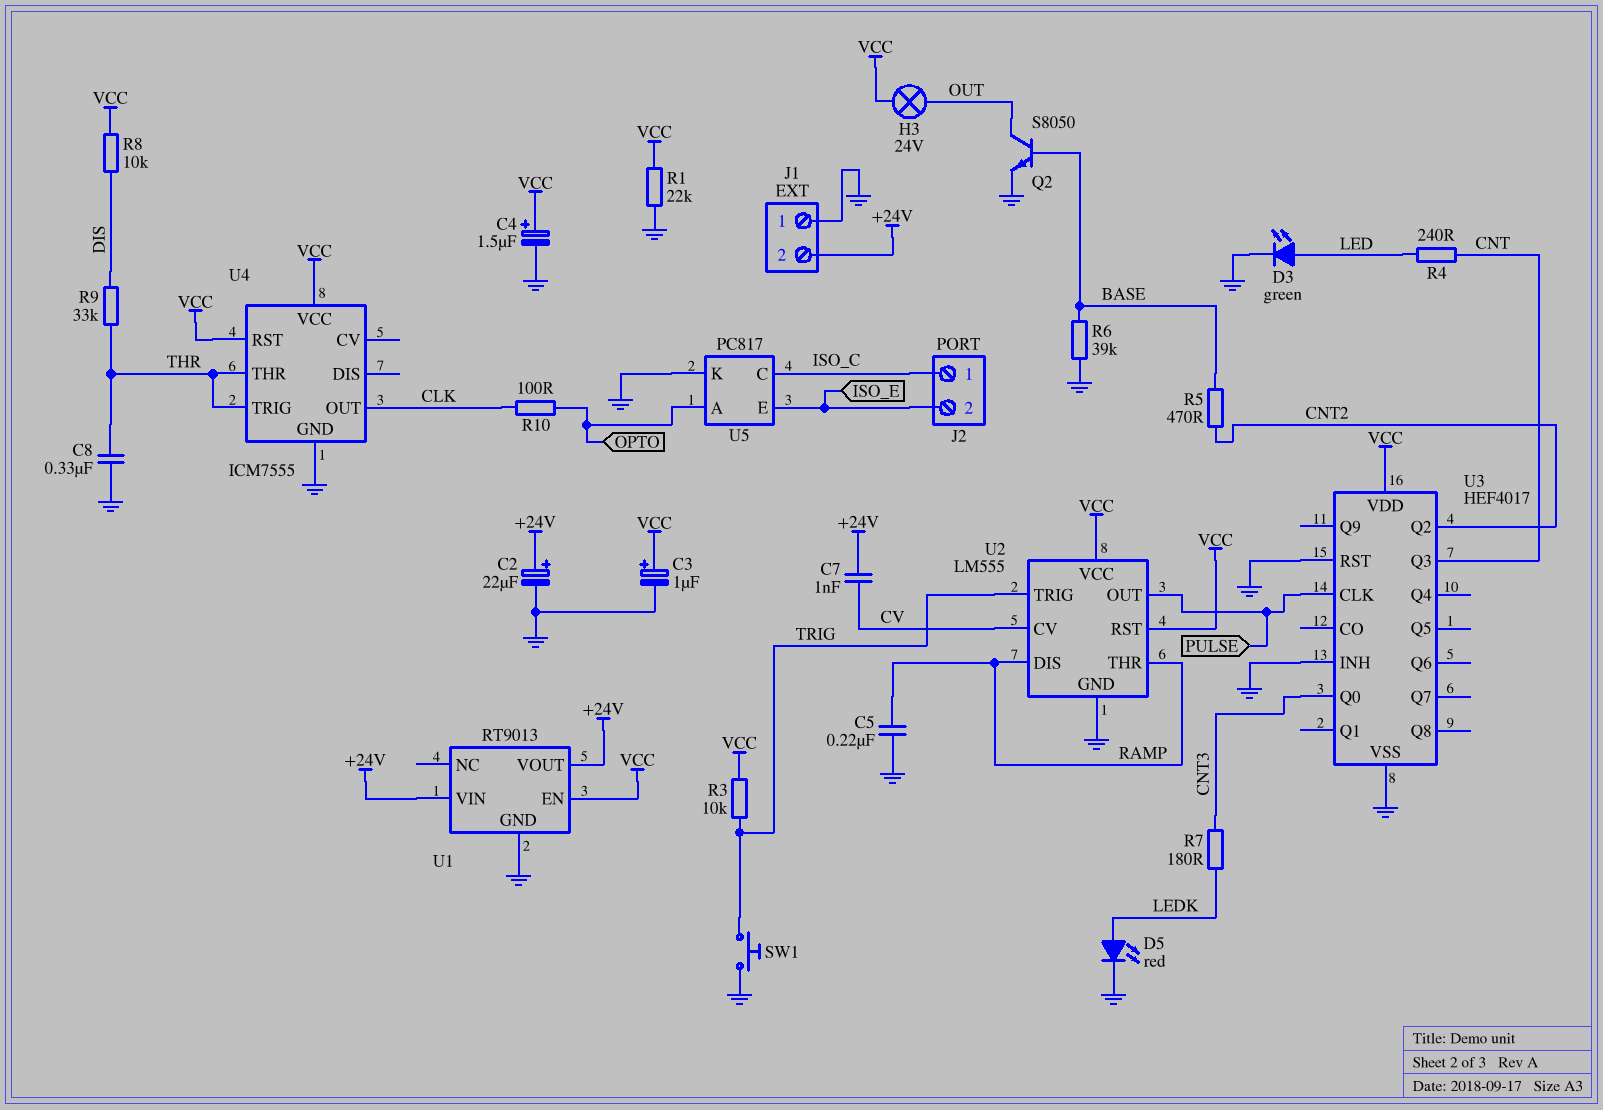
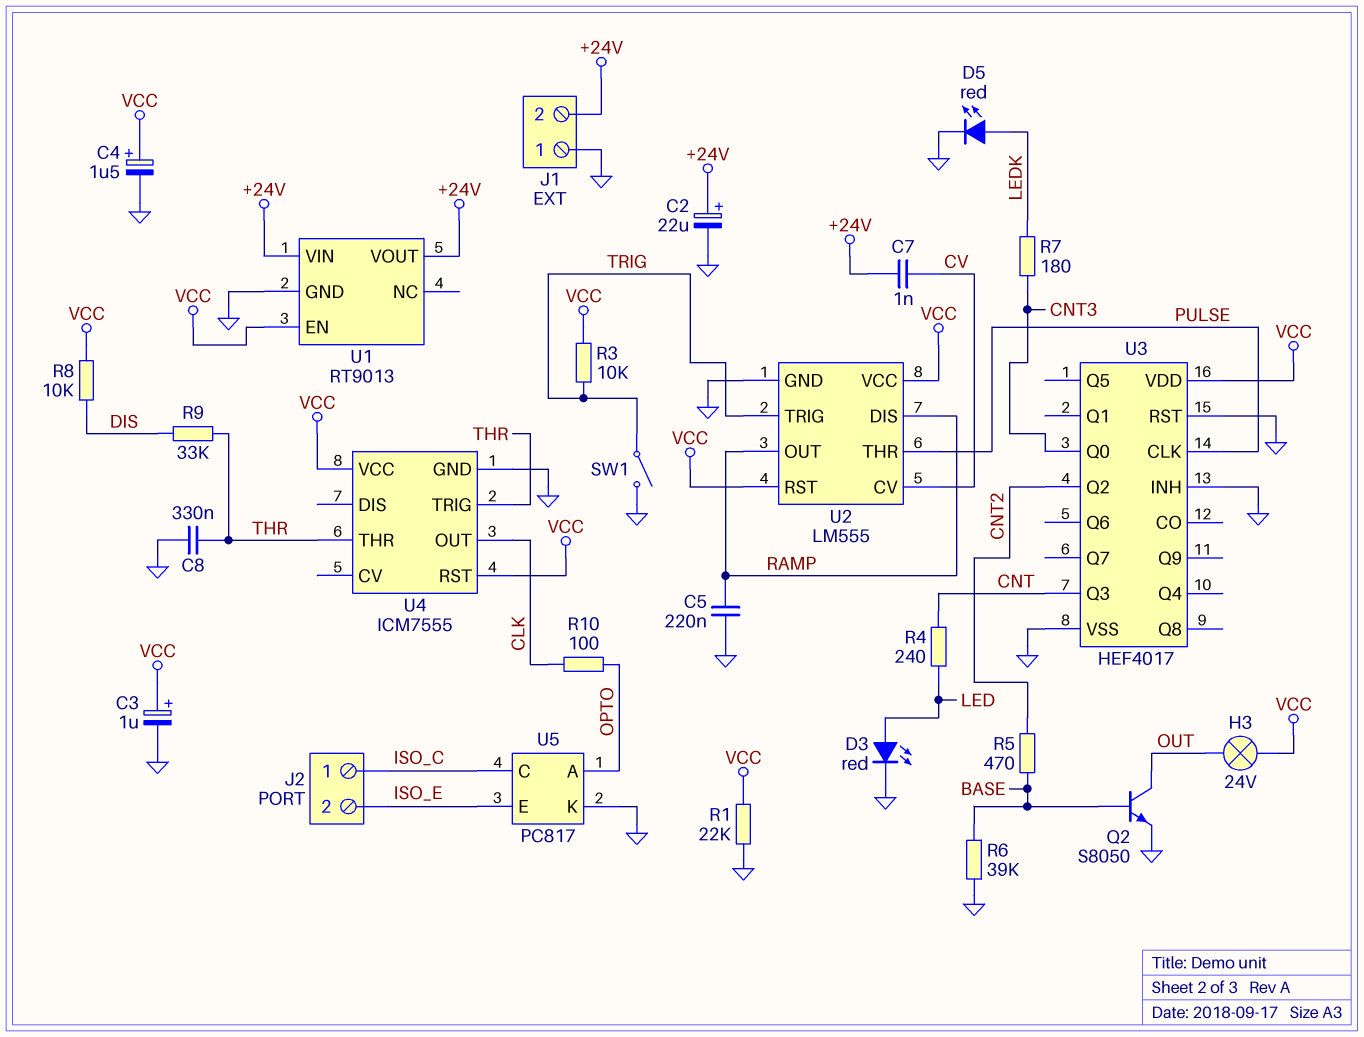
D3: LED green (A LED, K GND) -> LED red (A LED, K GND)
SW1: button (GND, TRIG) -> switch (GND, TRIG)
U2 pin OUT: PULSE -> RAMP
U2 pin THR: RAMP -> PULSE

